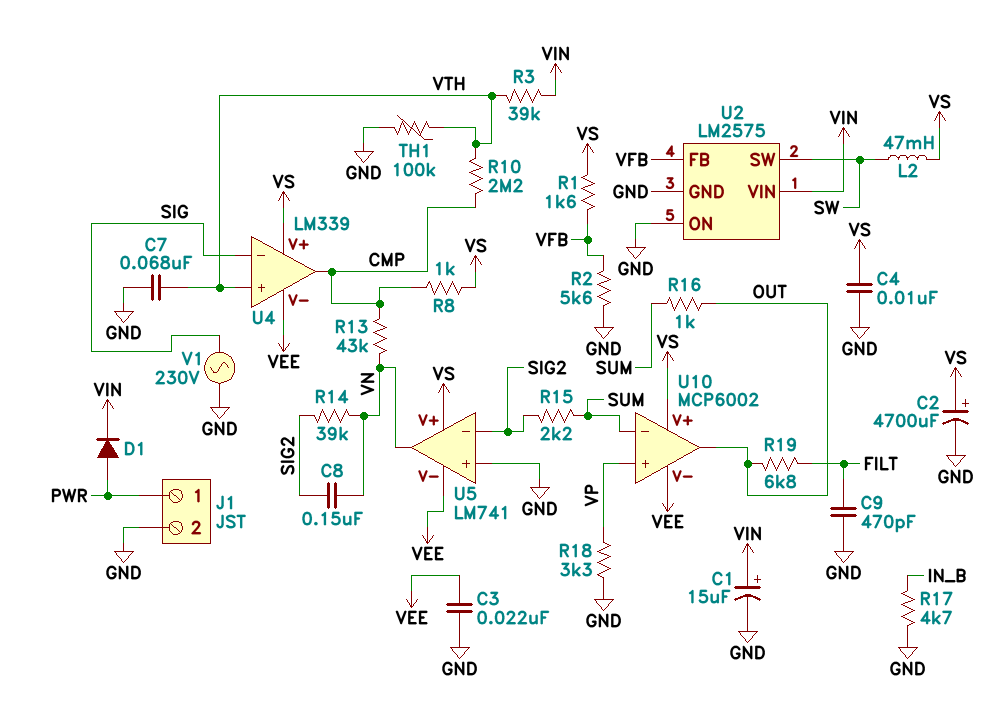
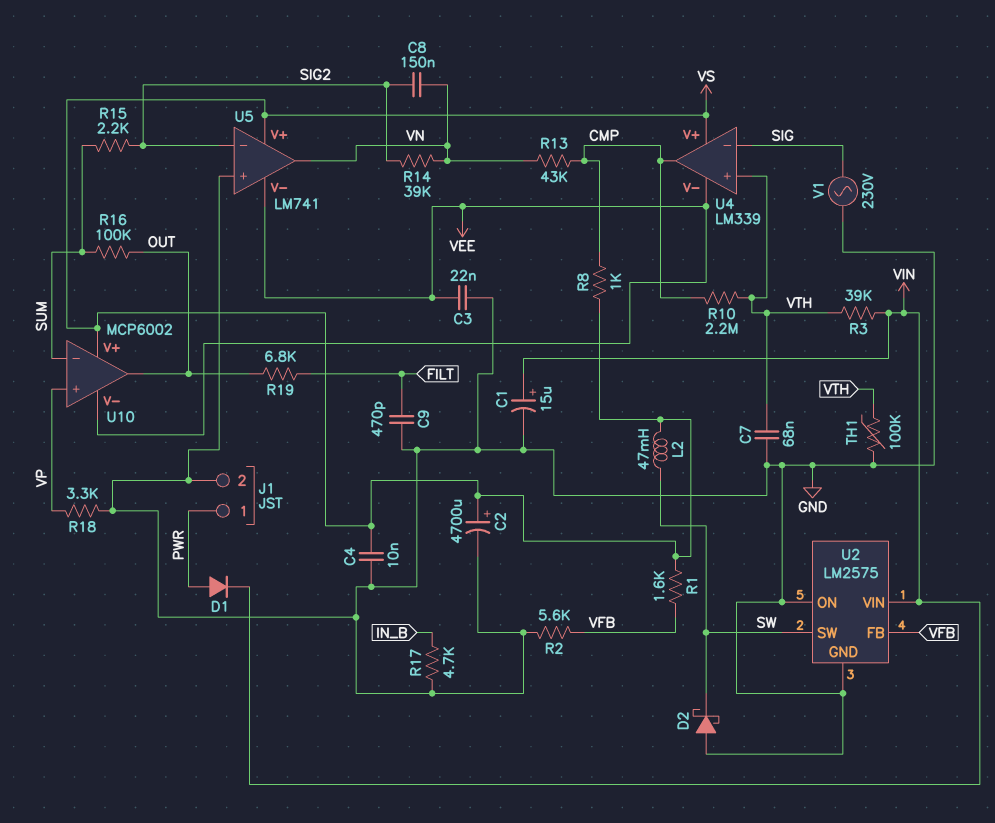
D2: none -> schottky (A GND, K SW)
R16: 1k (OUT, SUM) -> 100k (OUT, SUM)

